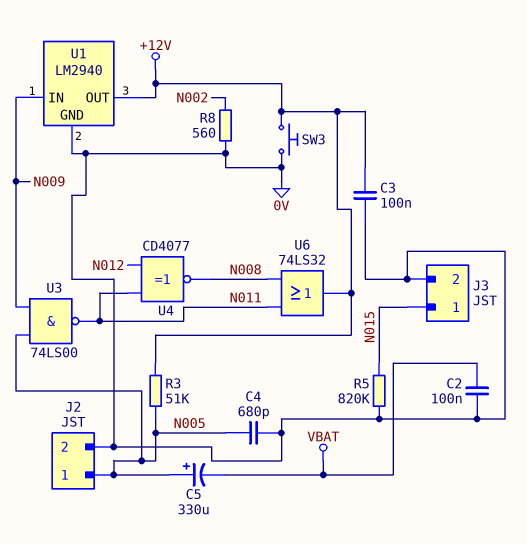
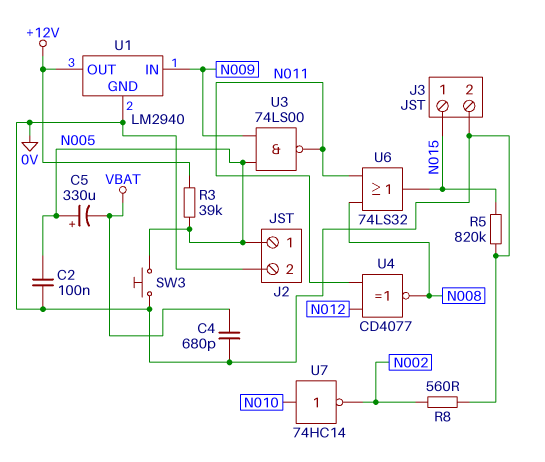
C2: 100nF (0V, VBAT) -> 100nF (0V, N005)
C3: 100nF (+12V, 0V) -> none
C4: 680pF (0V, N005) -> 680pF (0V, VBAT)
R3: 51k (+12V, N005) -> 39k (+12V, N005)
SW3: button (+12V, 0V) -> button (0V, N005)
U6: OR 74LS32 (in N008, in N011, out +12V) -> OR 74LS32 (in N008, in N011, out N015)
U7: none -> NOT 74HC14 (in N010, out N002)

